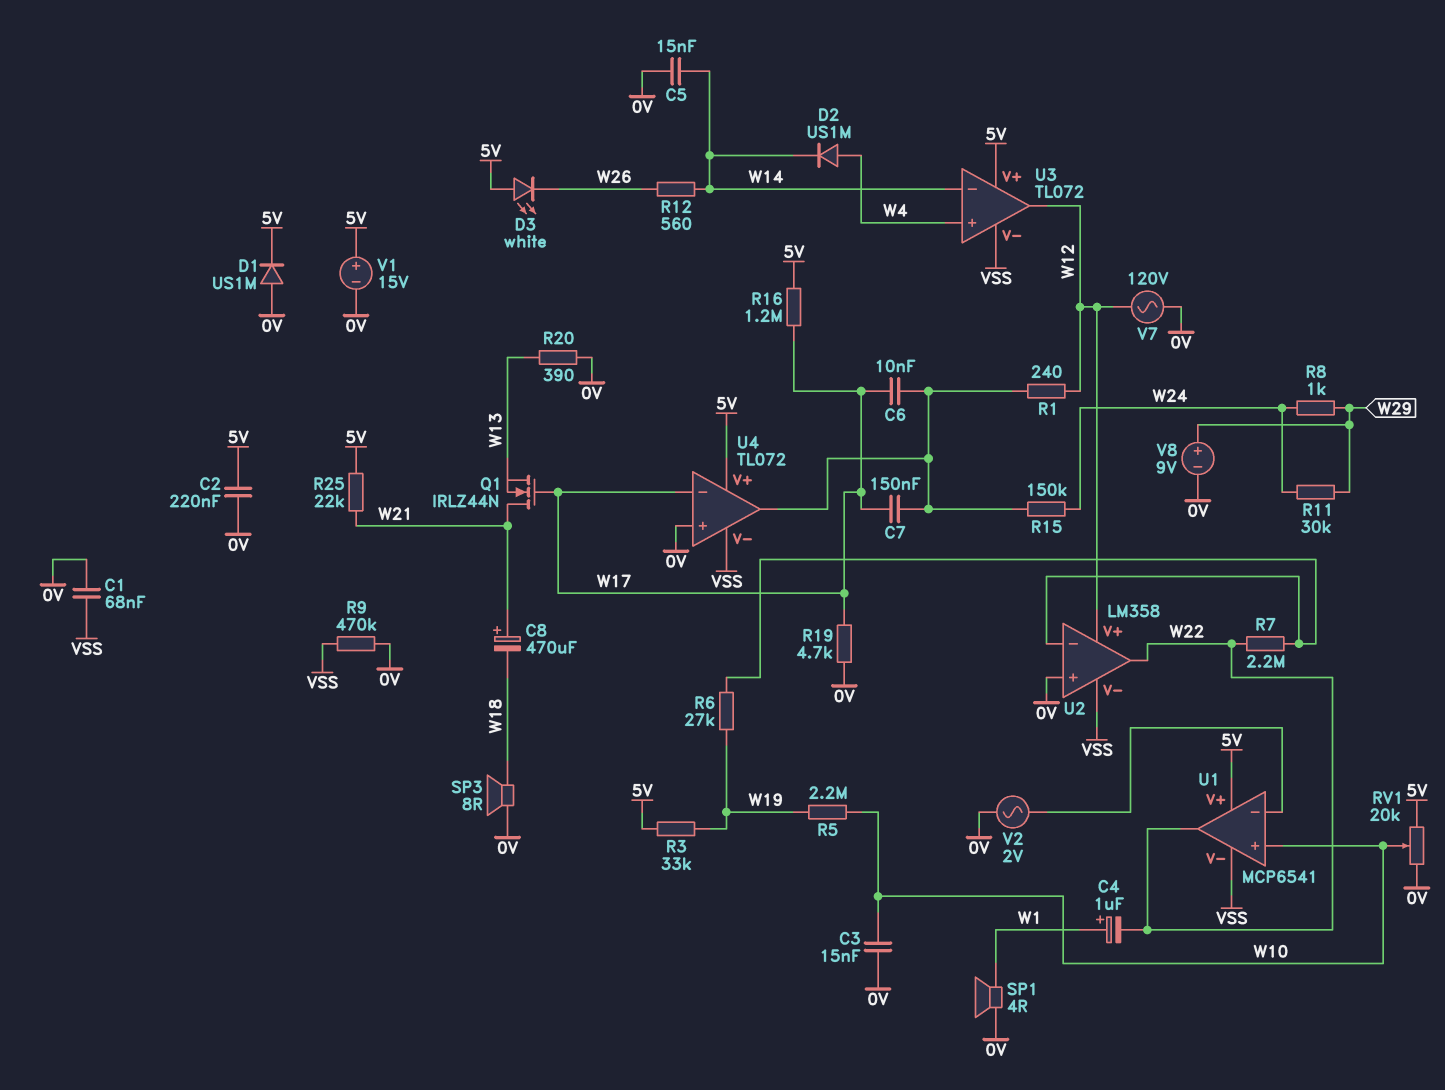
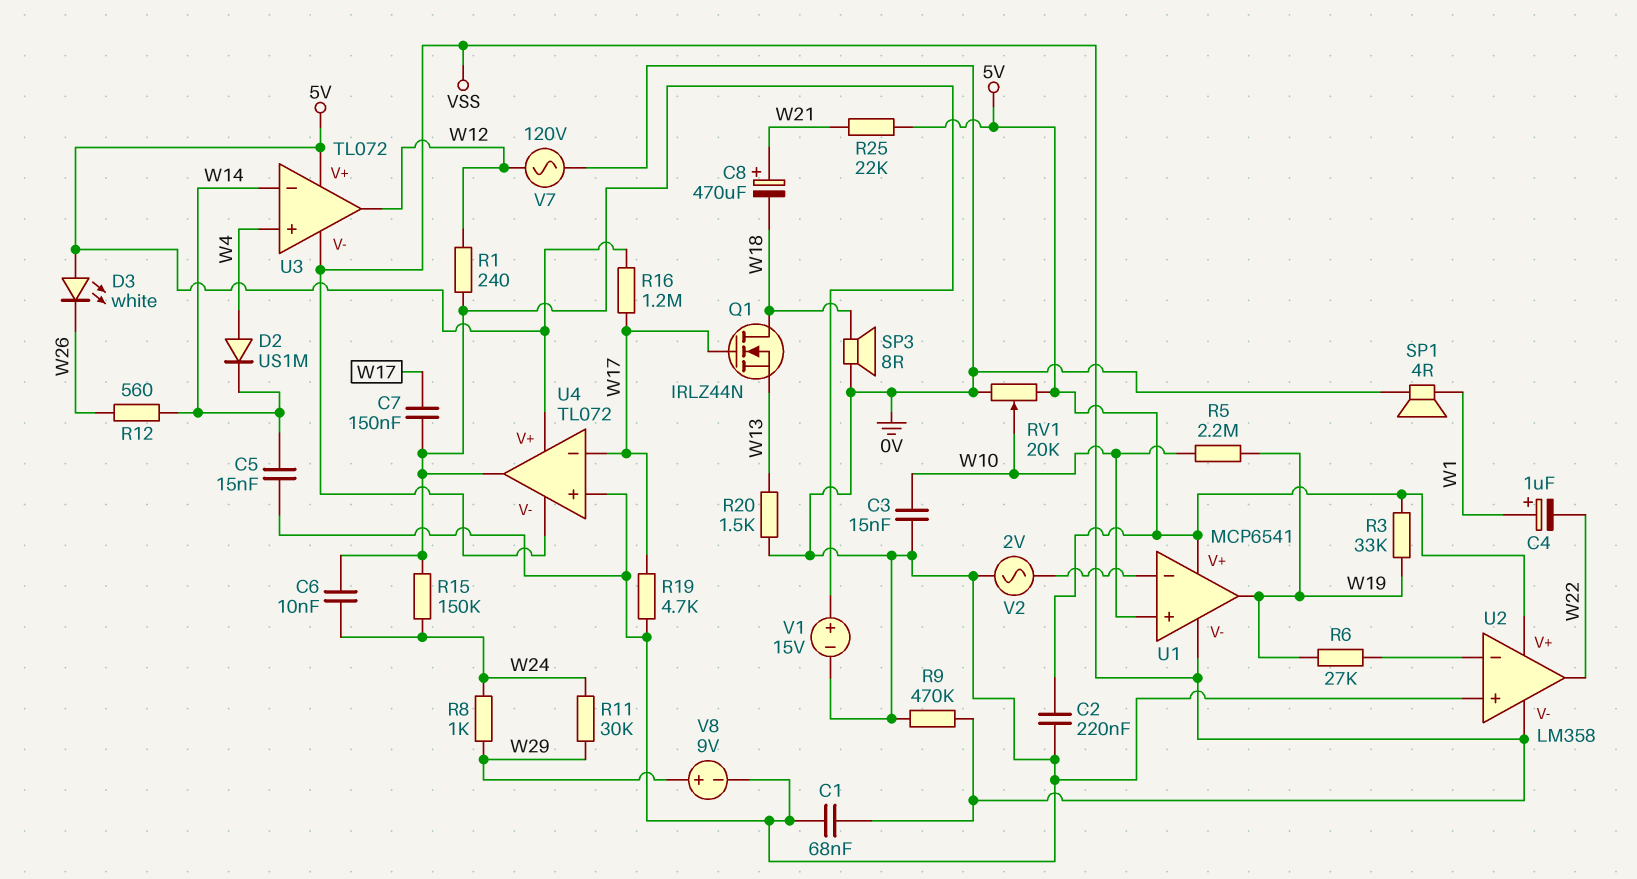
C6: 10nF (U4/out, W17) -> 10nF (U4/out, W24)
D1: diode US1M (A 0V, K 5V) -> none
Q1: NMOS IRLZ44N (G W17, D W21, S W13) -> NMOS IRLZ44N (G W17, D W18, S W13)
R7: 2.2M (U2/in-, W22) -> none
R20: 390 (0V, W13) -> 1.5k (0V, W13)
U1 pin out: W22 -> W19
U2 pin V+: W12 -> 5V
V1: 15V (plus 5V, minus 0V) -> 15V (plus U4/out, minus 0V)

